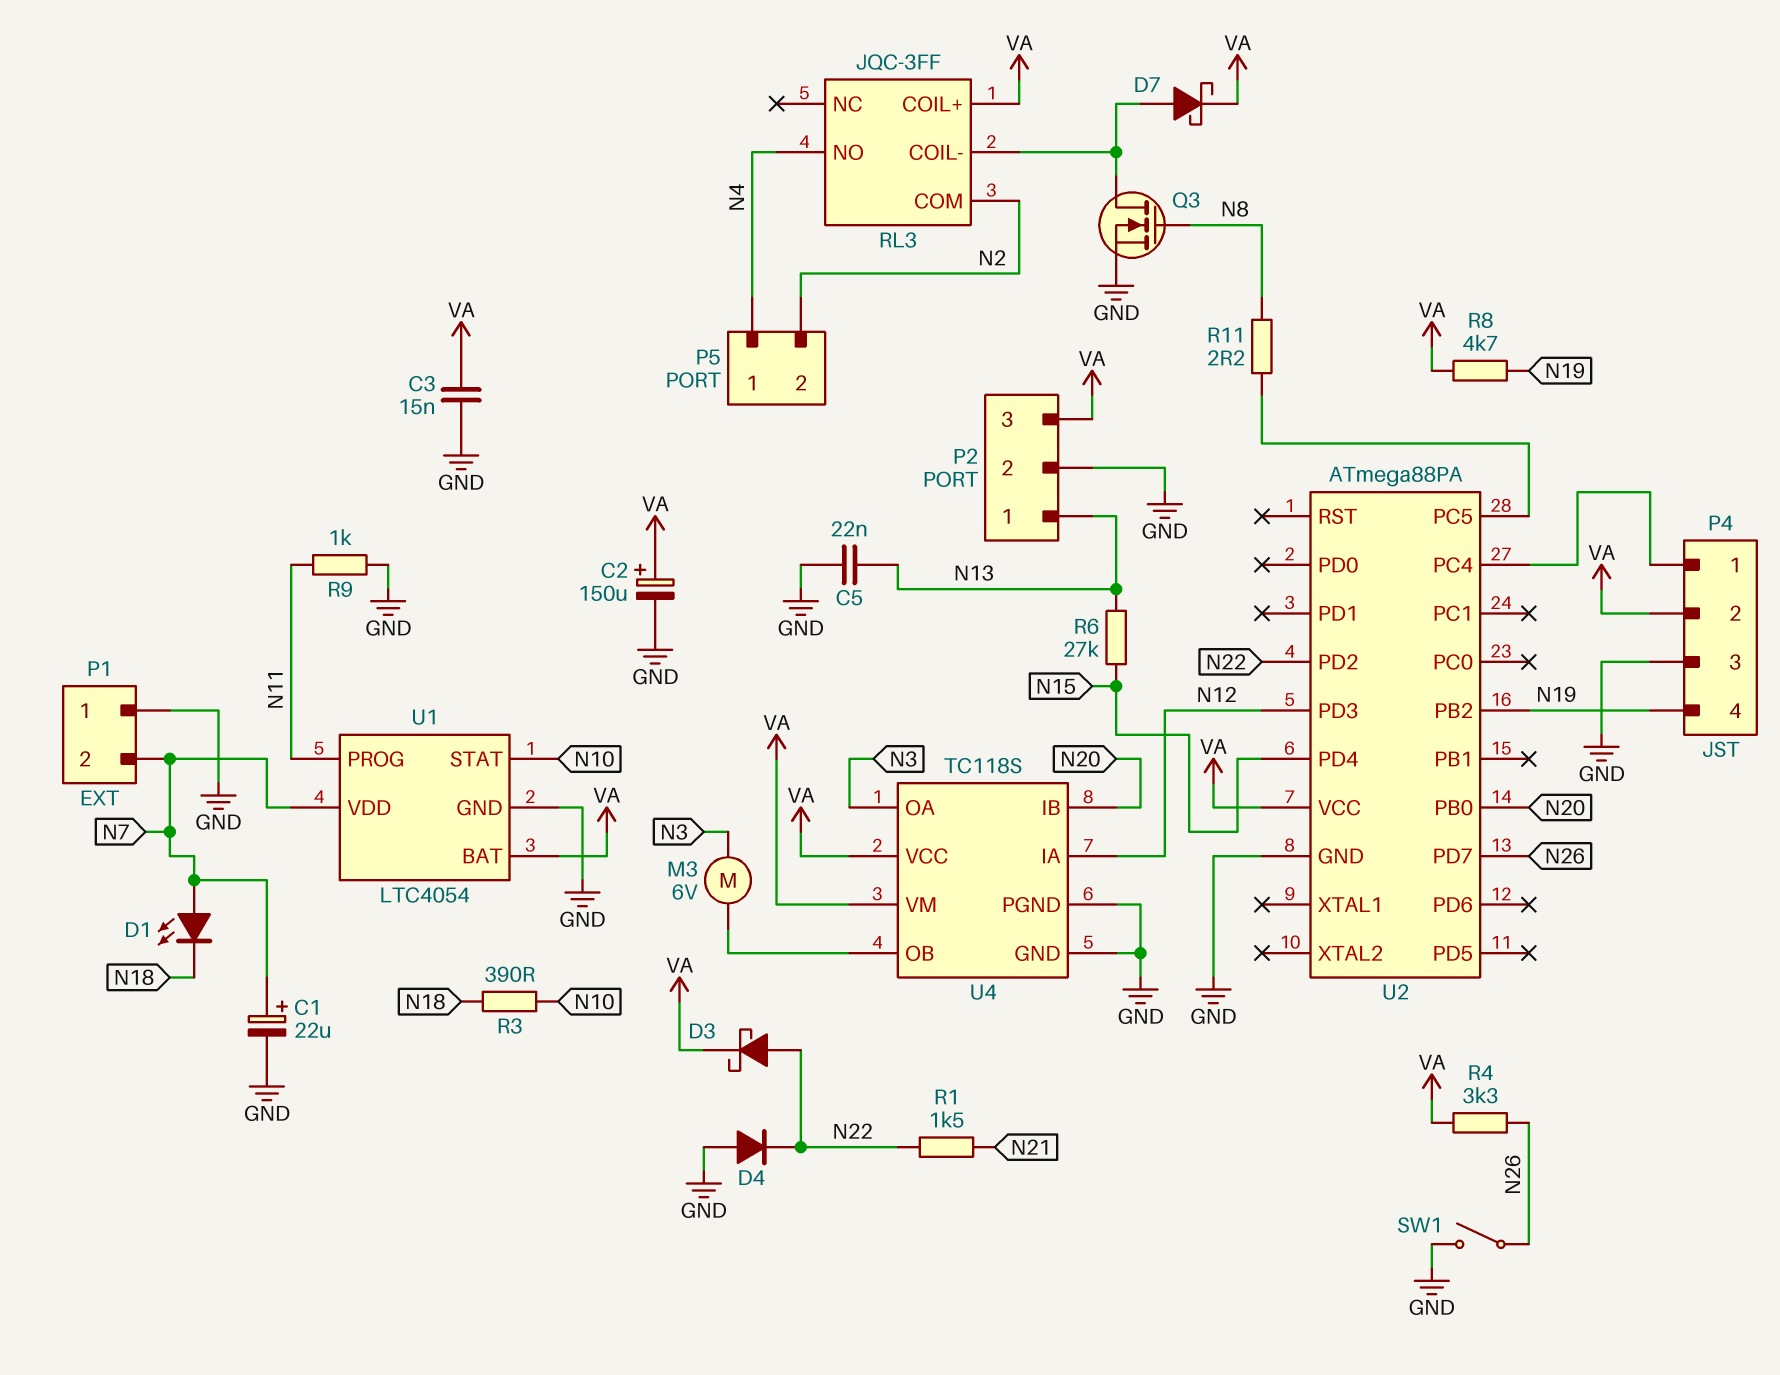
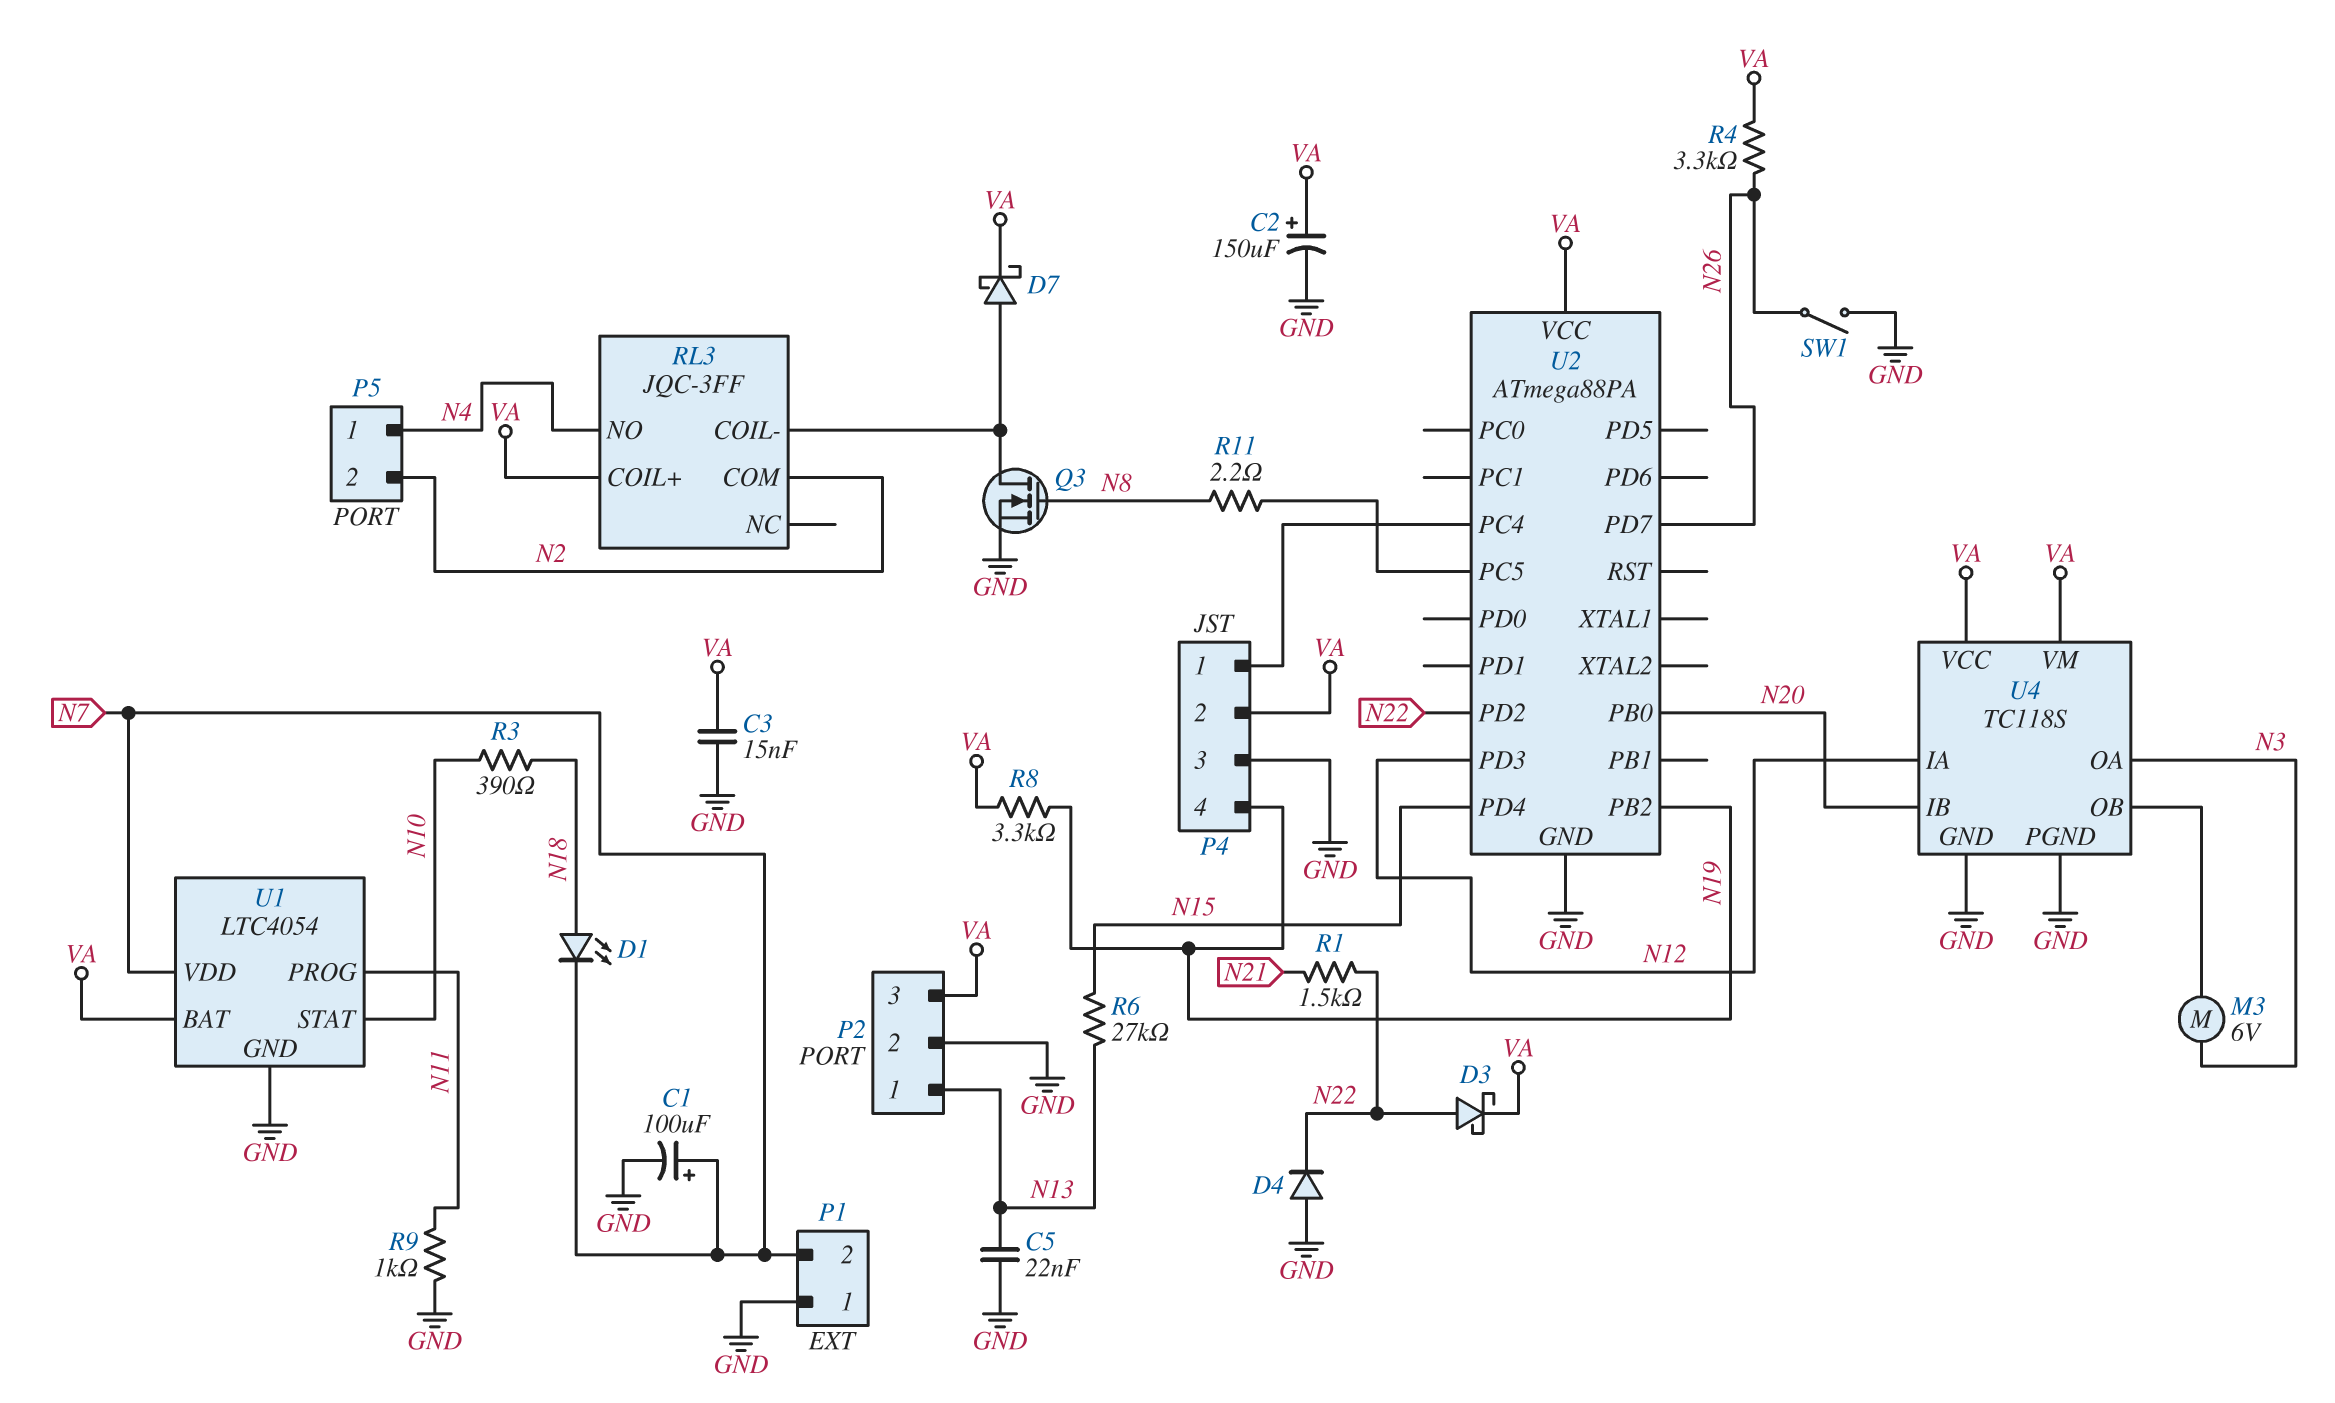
C1: 22uF (plus N7, minus GND) -> 100uF (plus N7, minus GND)
D1: LED (A N7, K N18) -> LED (A N18, K N7)
R8: 4.7k (N19, VA) -> 3.3k (N19, VA)

